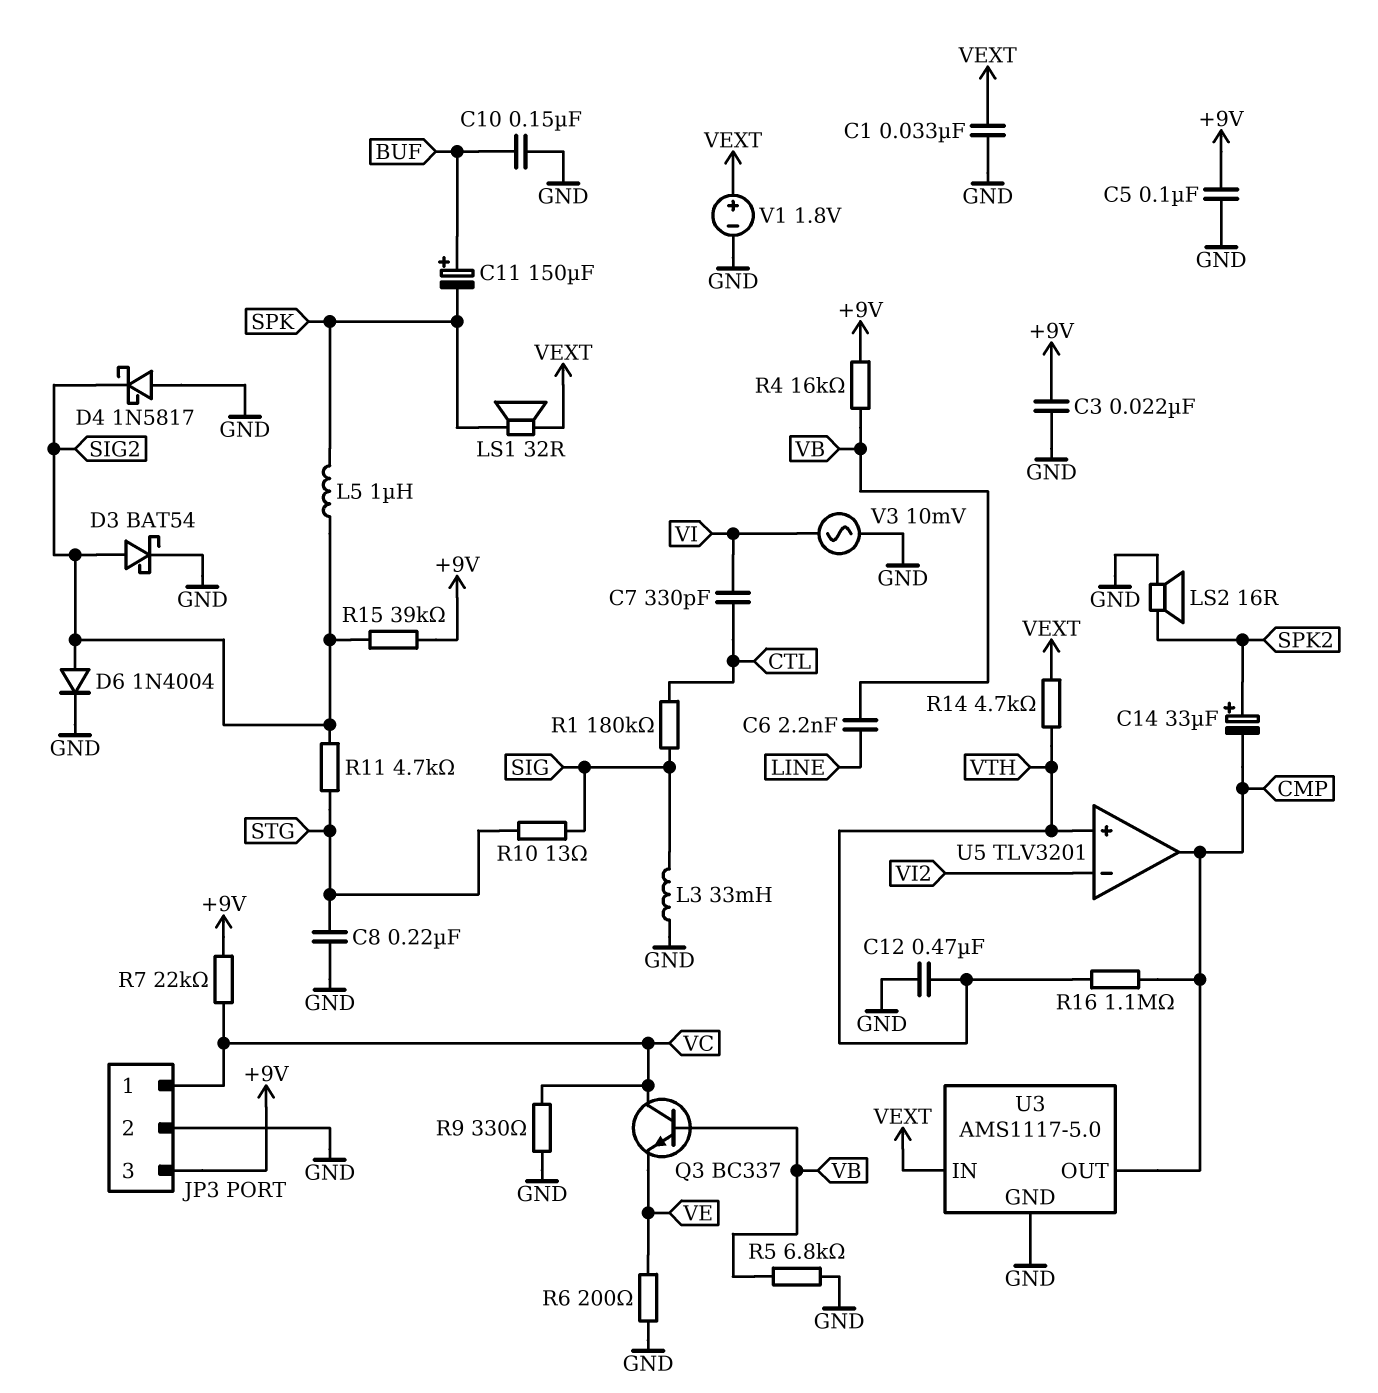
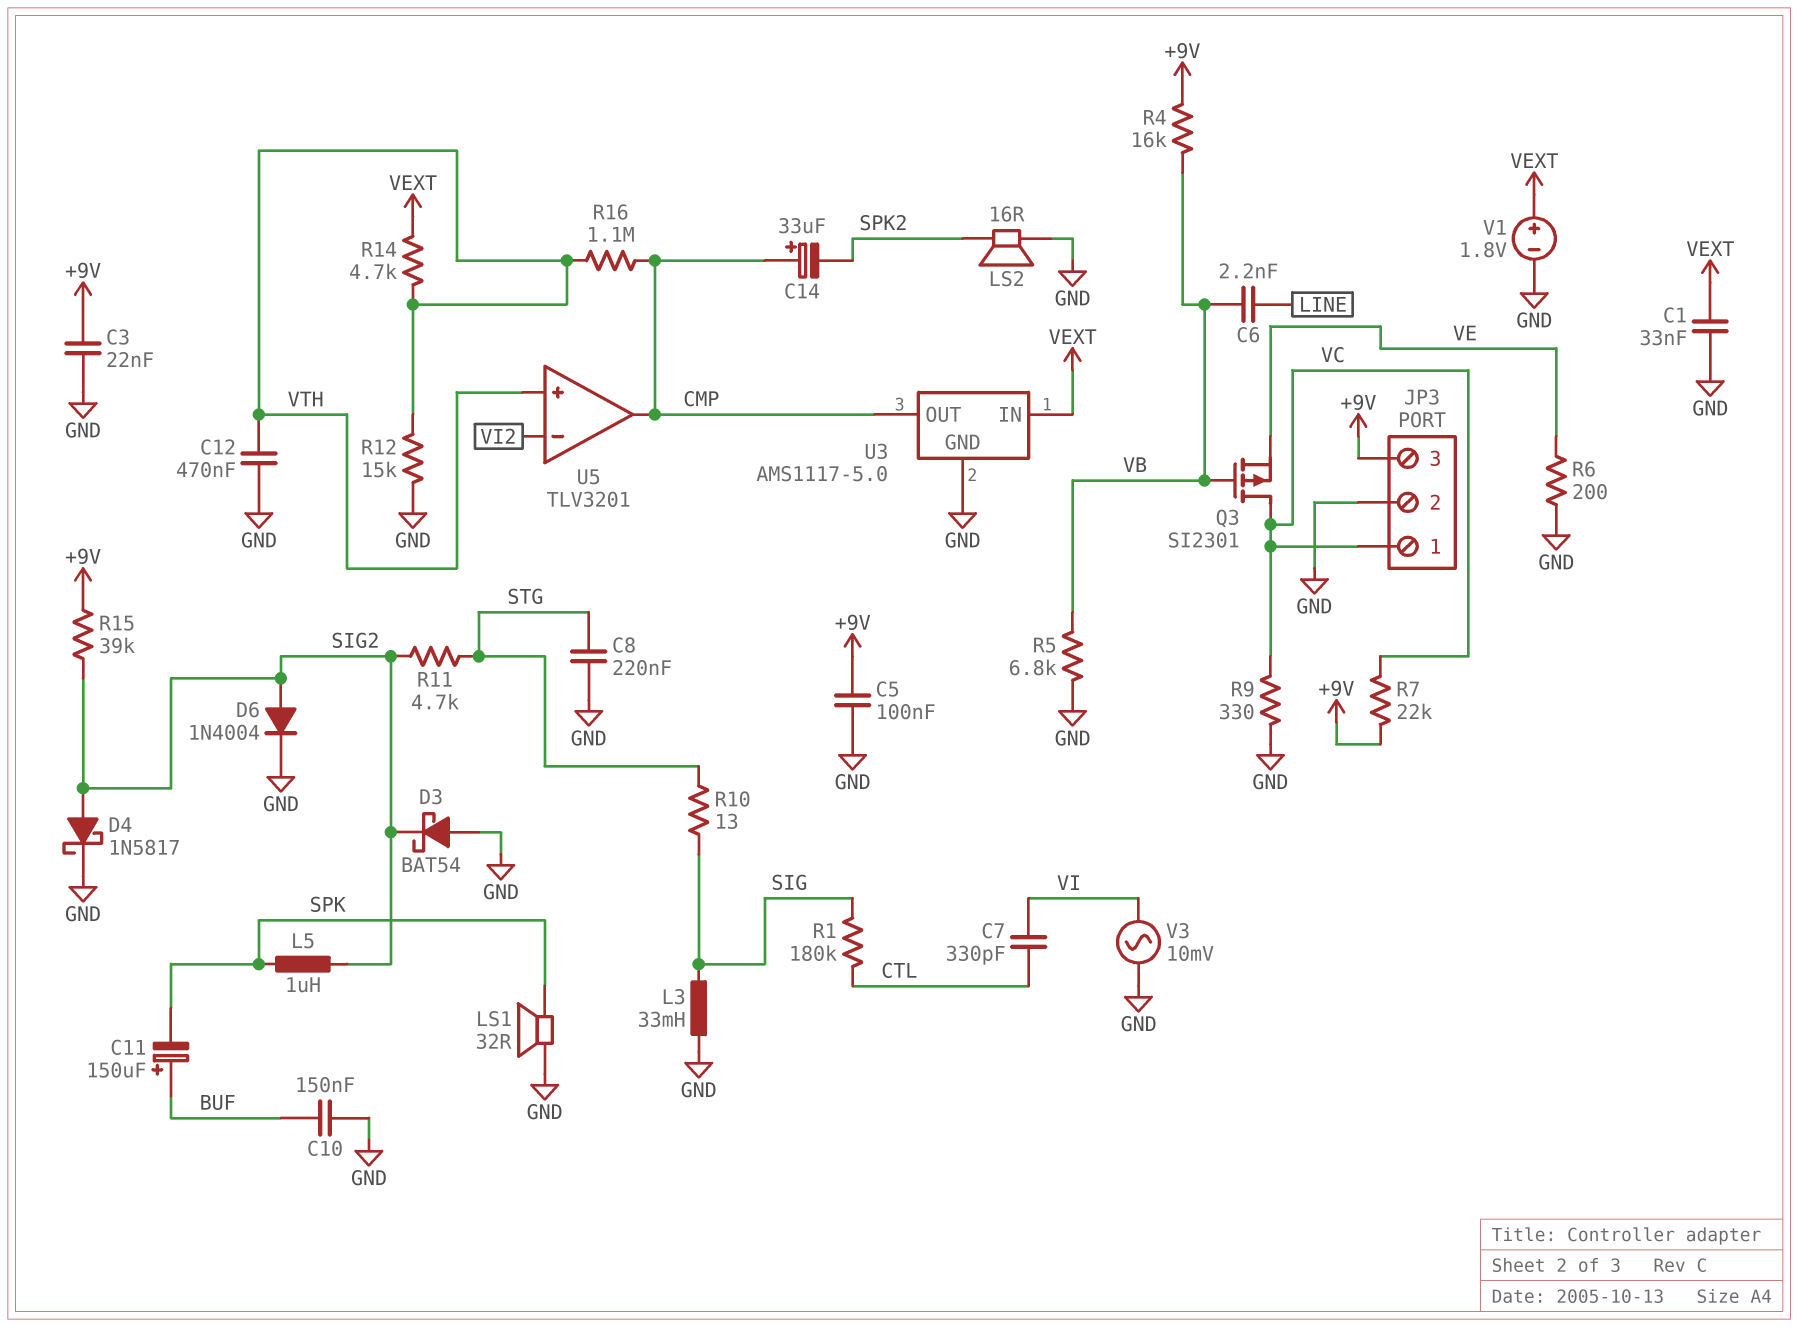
C14: 33uF (plus SPK2, minus CMP) -> 33uF (plus CMP, minus SPK2)
D3: schottky BAT54 (A SIG2, K GND) -> schottky BAT54 (A GND, K SIG2)
D4: schottky 1N5817 (A GND, K SIG2) -> schottky 1N5817 (A SIG2, K GND)
LS1: speaker 32R (SPK, VEXT) -> speaker 32R (GND, SPK)
Q3: NPN BC337 (B VB, C VC, E VE) -> PMOS SI2301 (G VB, D VC, S VE)
R12: none -> 15k (GND, VTH)

